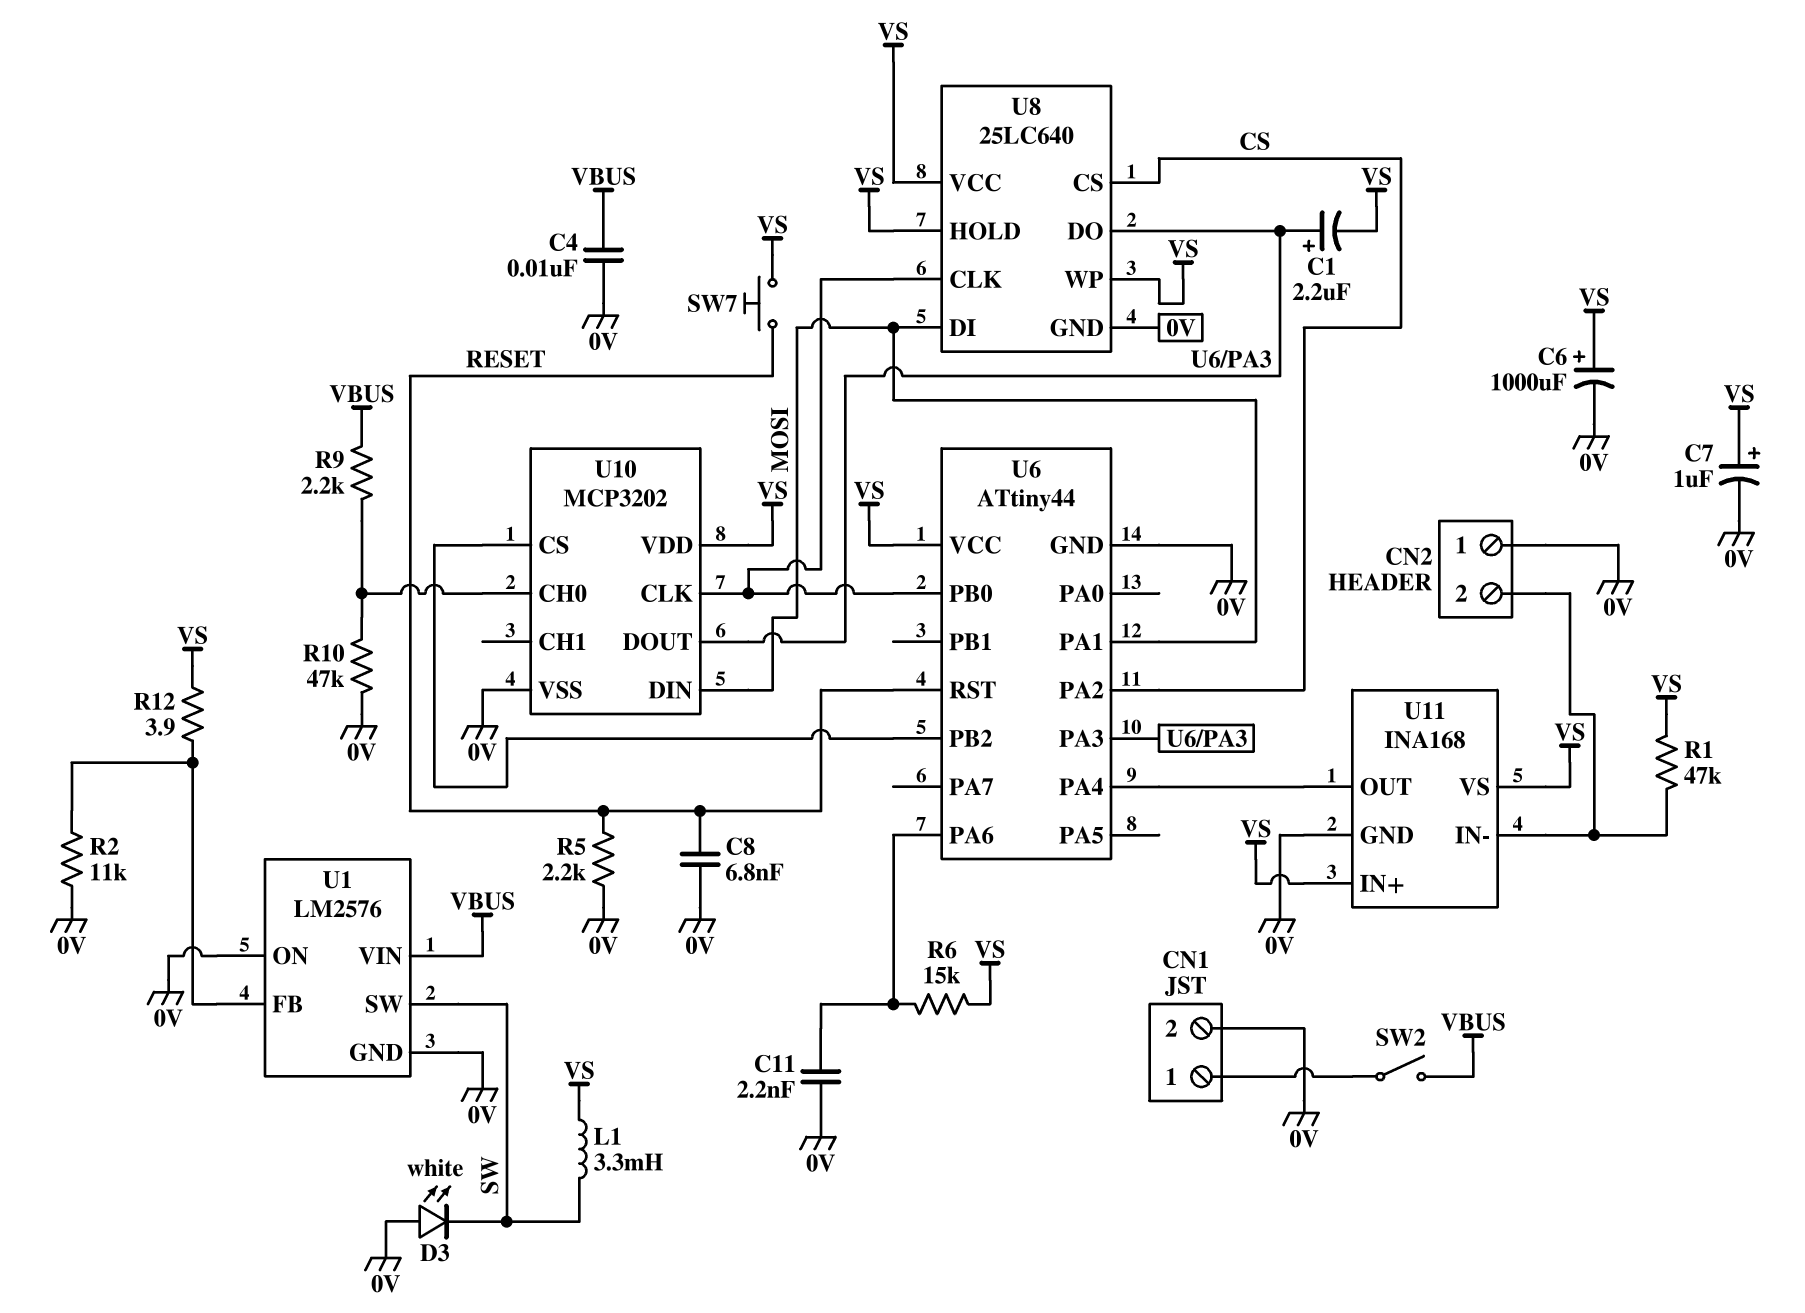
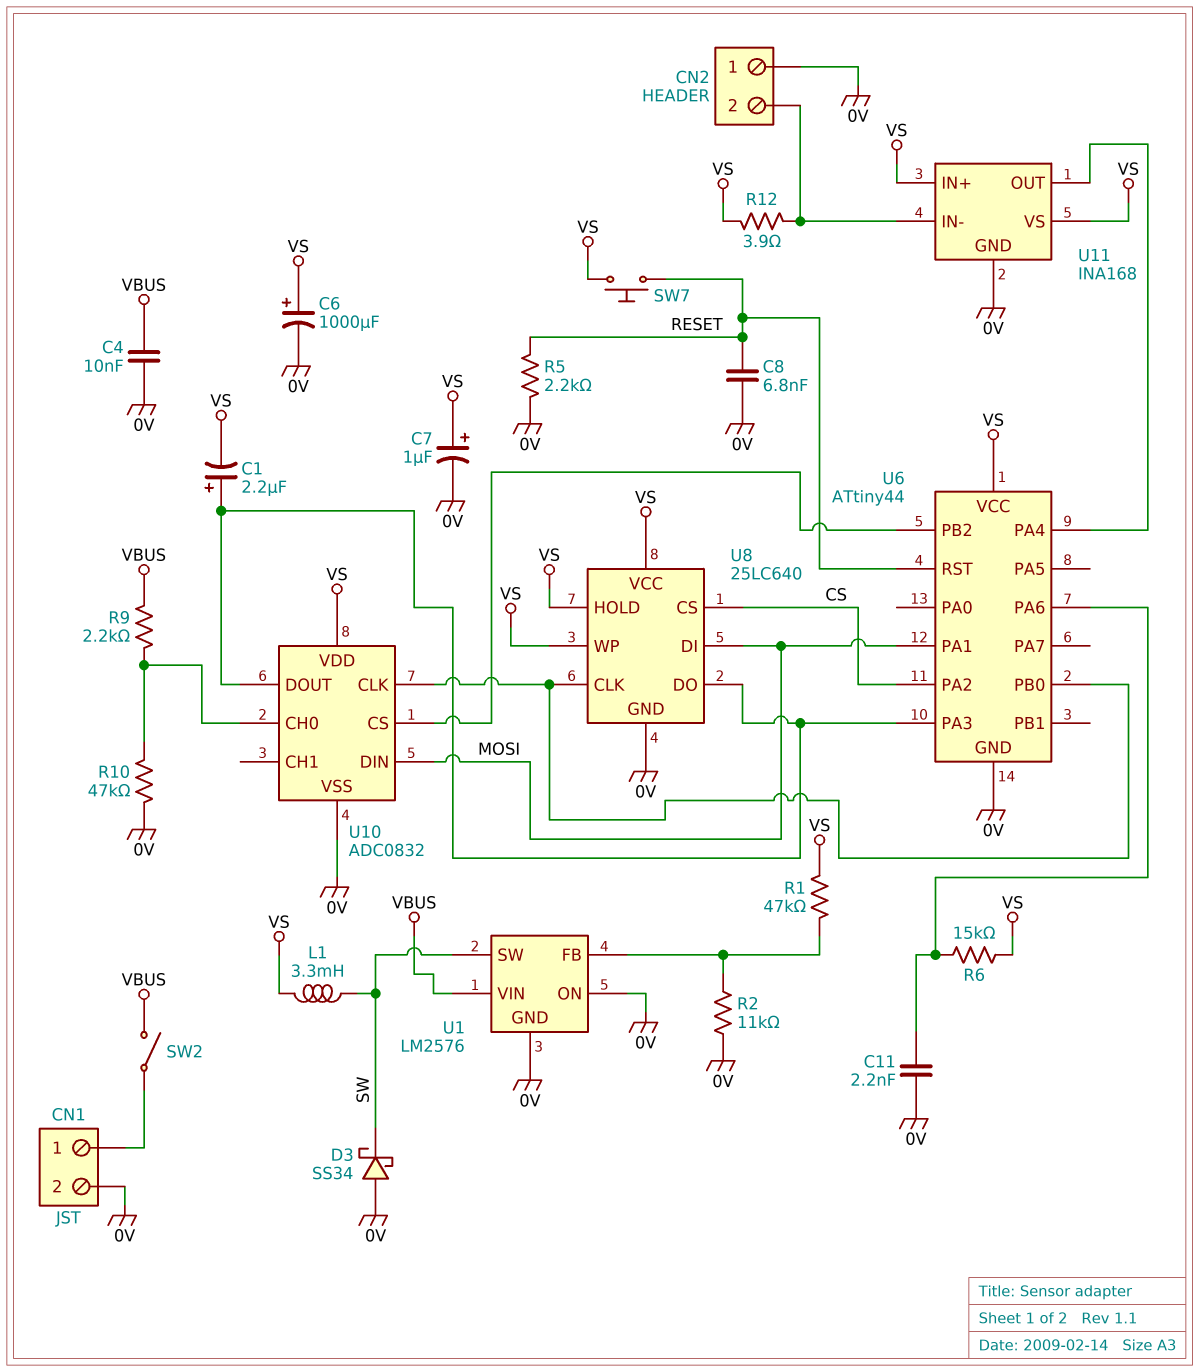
D3: LED white (A 0V, K SW) -> schottky SS34 (A 0V, K SW)
R1: 47k (CN2/2, VS) -> 47k (U1/FB, VS)
R12: 3.9 (U1/FB, VS) -> 3.9 (CN2/2, VS)
U10: MCP3202 -> ADC0832

